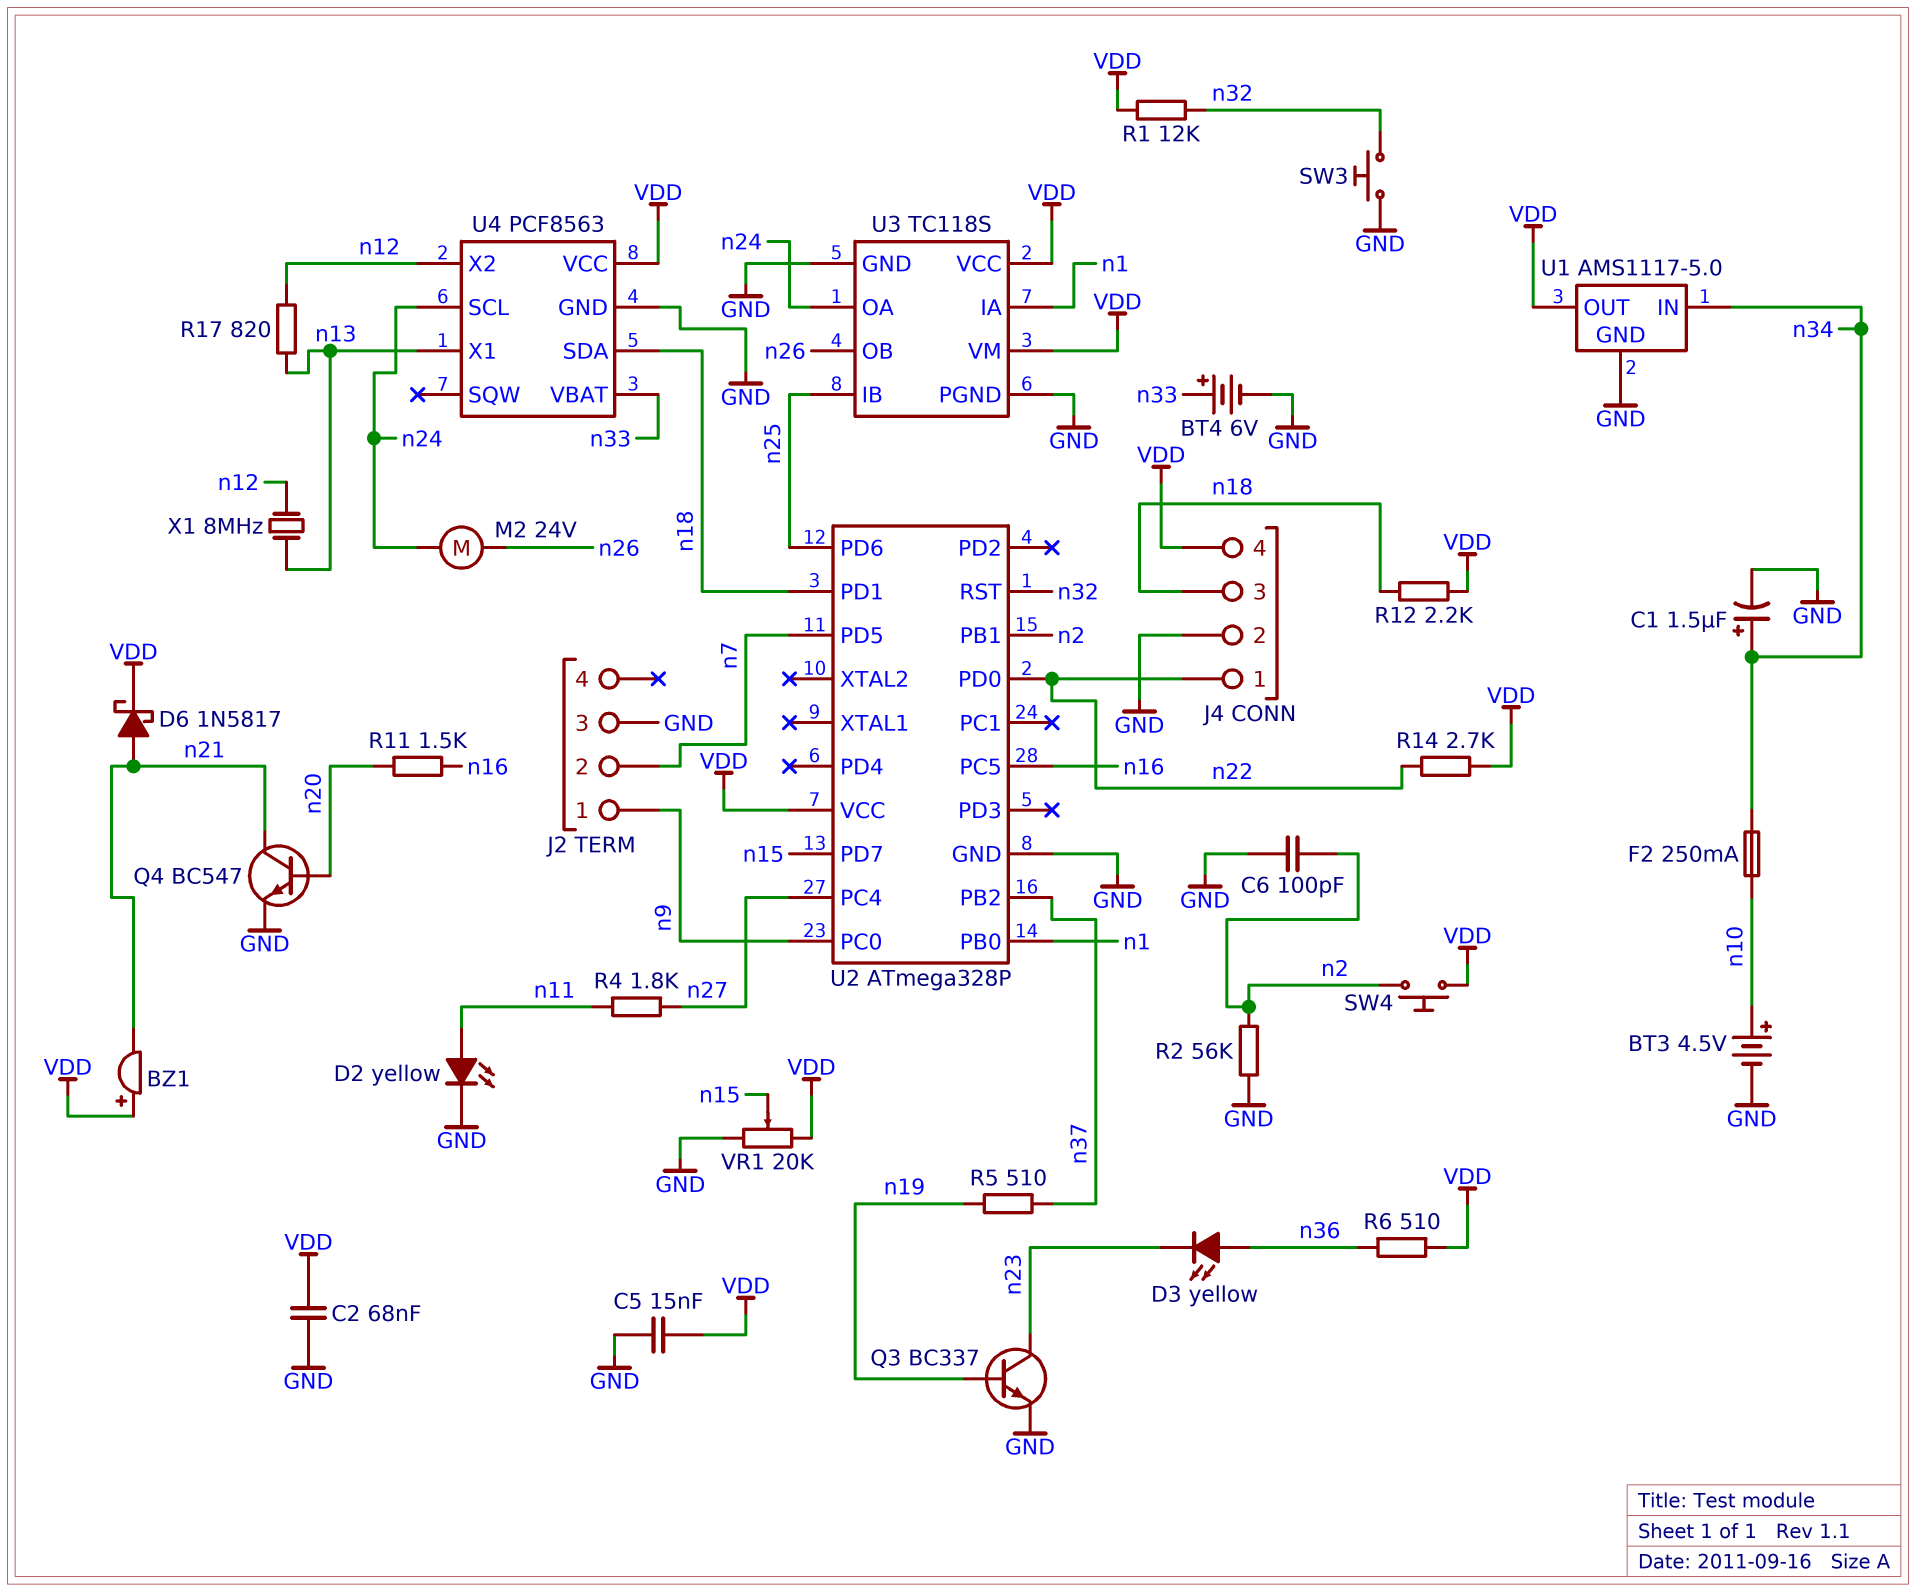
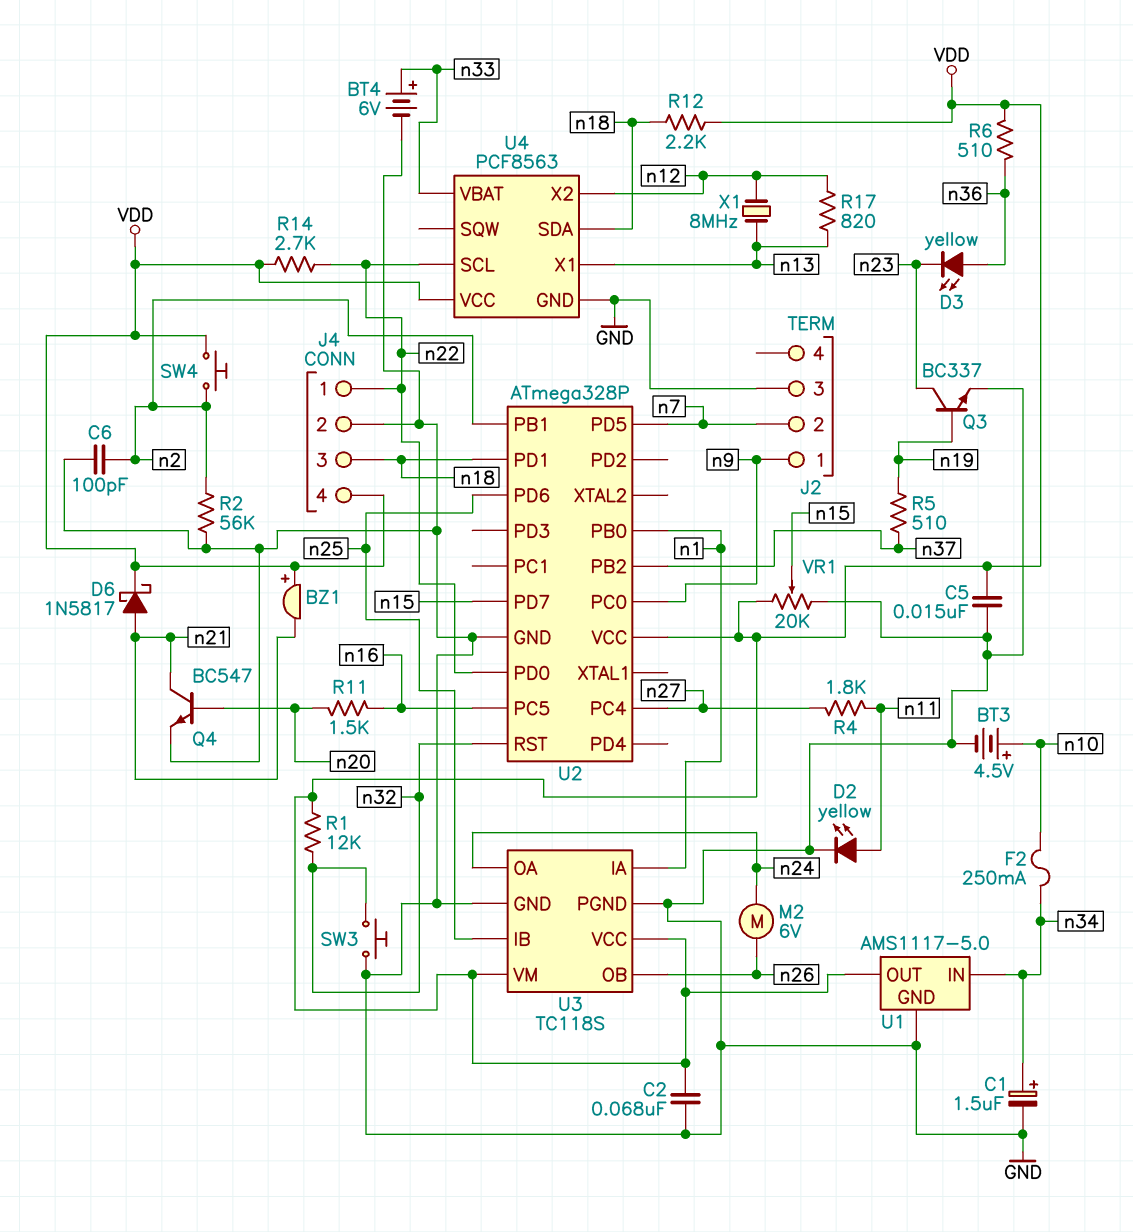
M2: motor 24V (n24, n26) -> motor 6V (n24, n26)
U4 pin SCL: n24 -> n22

